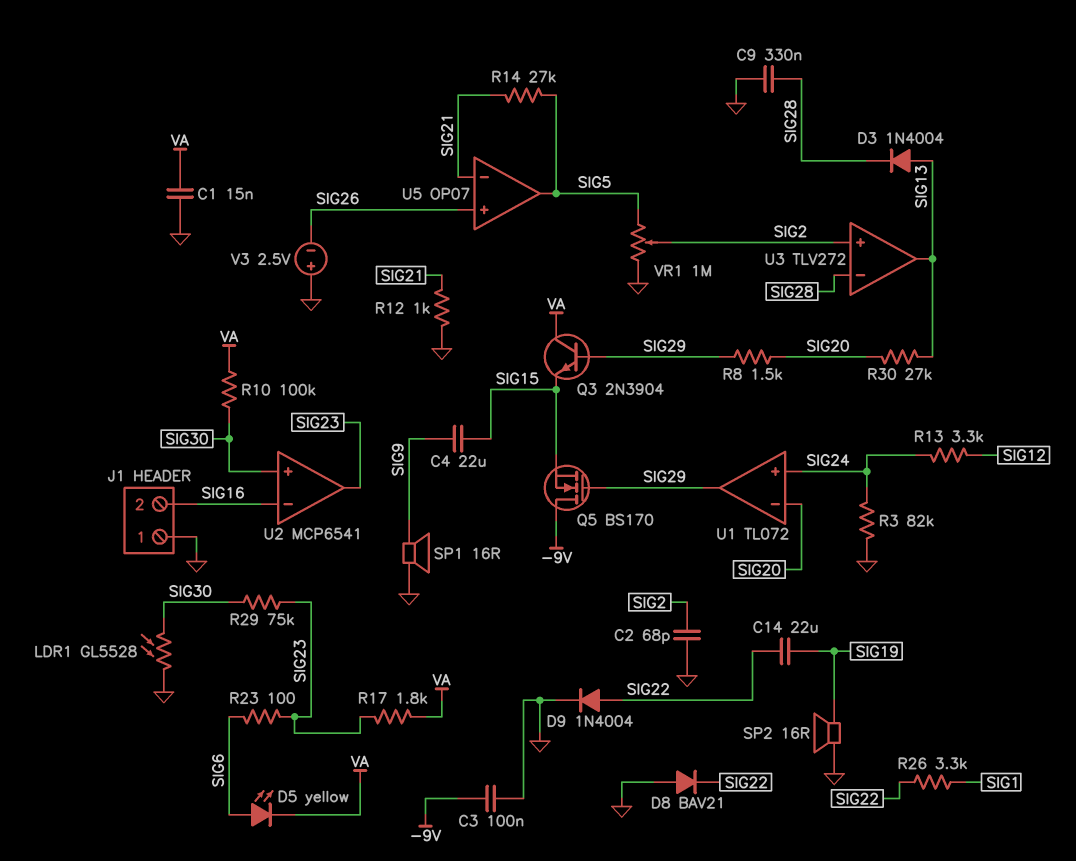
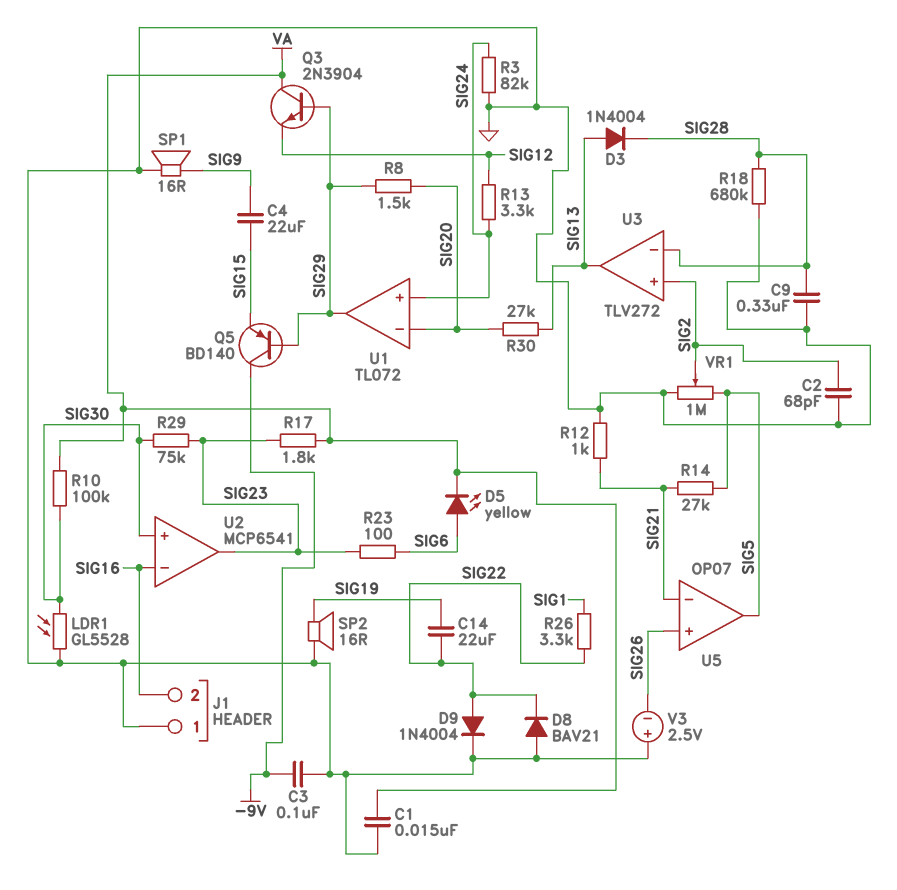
Q3: NPN 2N3904 (B SIG29, C VA, E SIG15) -> NPN 2N3904 (B SIG29, C VA, E SIG12)
Q5: NMOS BS170 (G SIG29, D -9V, S SIG15) -> PNP BD140 (B SIG29, C -9V, E SIG15)
R18: none -> 680k (GND, SIG28)

